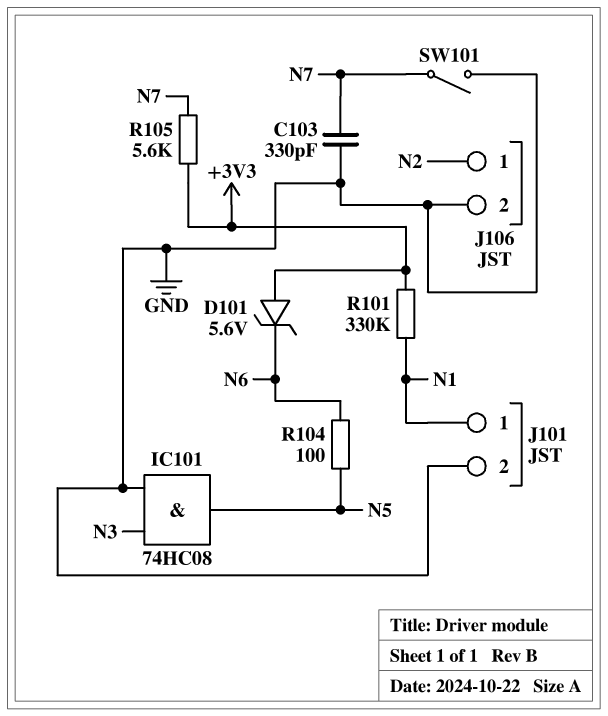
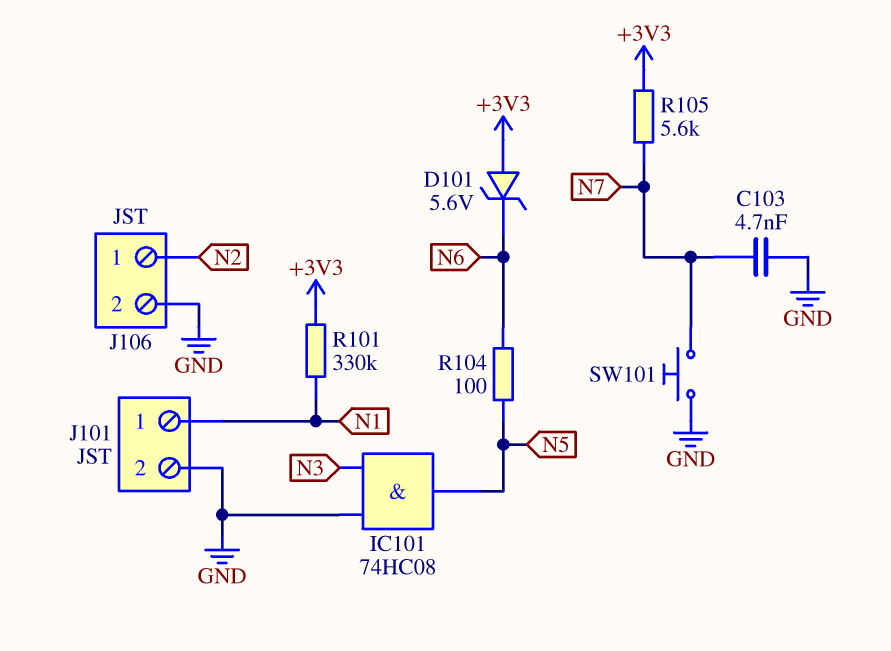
C103: 330pF (GND, N7) -> 4.7nF (GND, N7)
SW101: switch (GND, N7) -> button (GND, N7)

